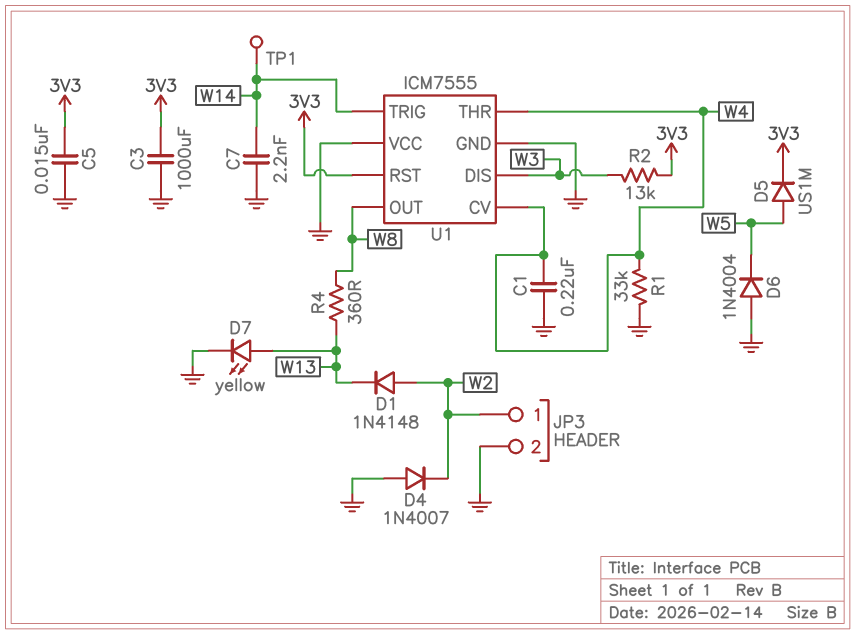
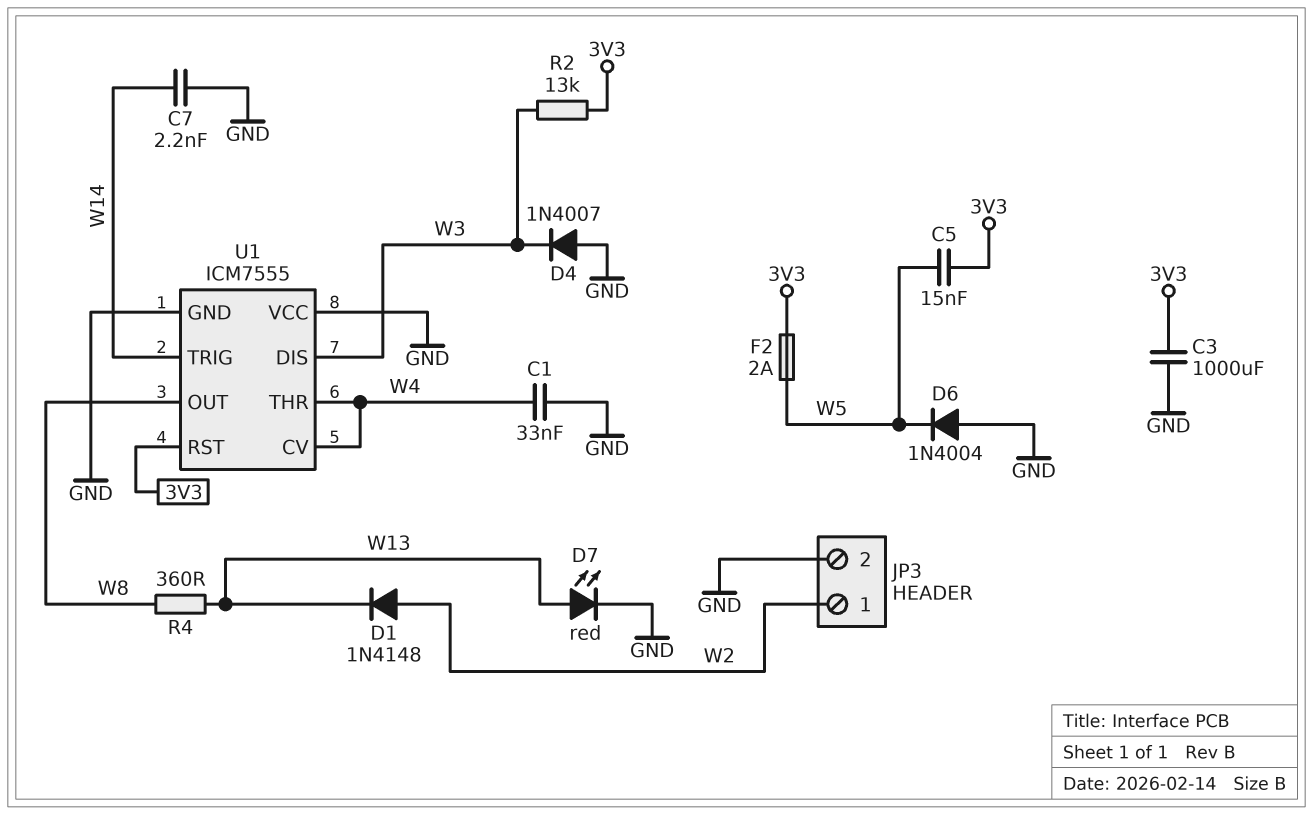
C1: 220nF (GND, W4) -> 33nF (GND, W4)
C5: 15nF (3V3, GND) -> 15nF (3V3, W5)
D4: diode 1N4007 (A GND, K W2) -> diode 1N4007 (A GND, K W3)
D5: diode US1M (A W5, K 3V3) -> none
D7: LED yellow (A W13, K GND) -> LED red (A W13, K GND)
F2: none -> 2A (3V3, W5)
R1: 33k (GND, W4) -> none
TP1: test point (W14) -> none

